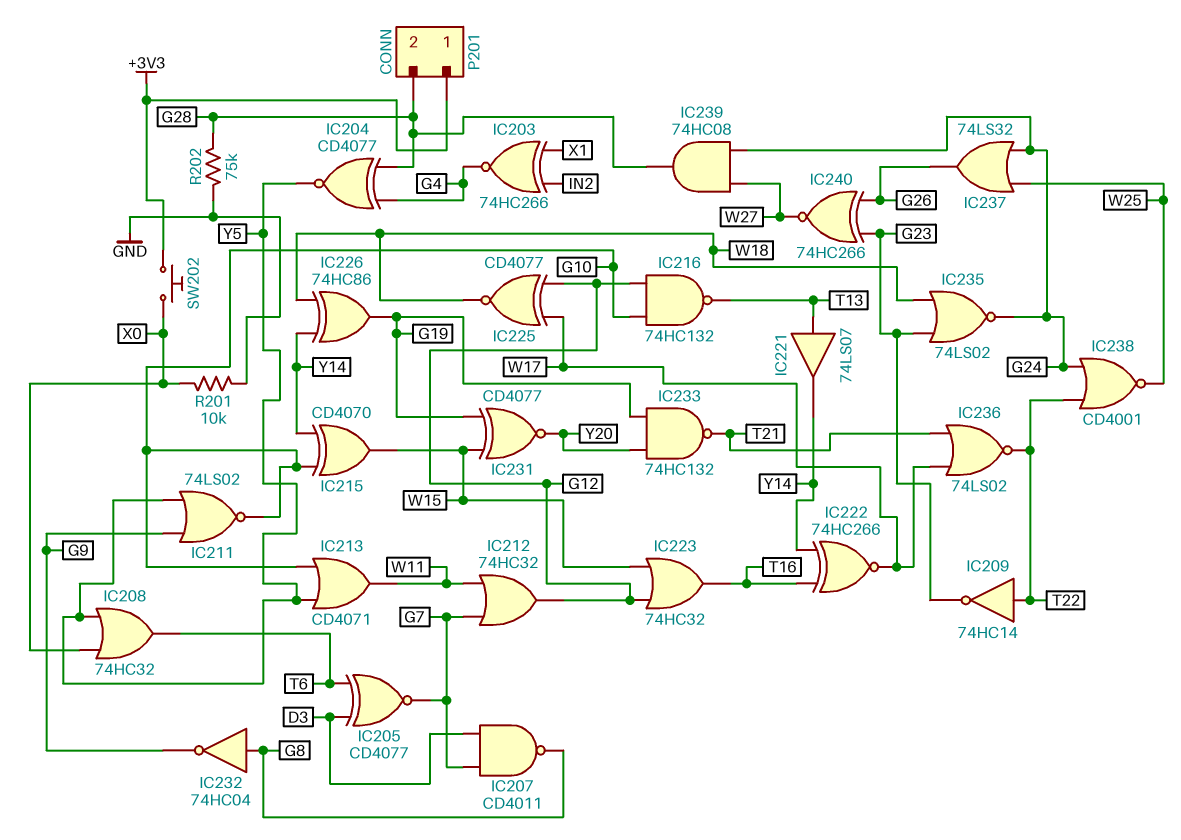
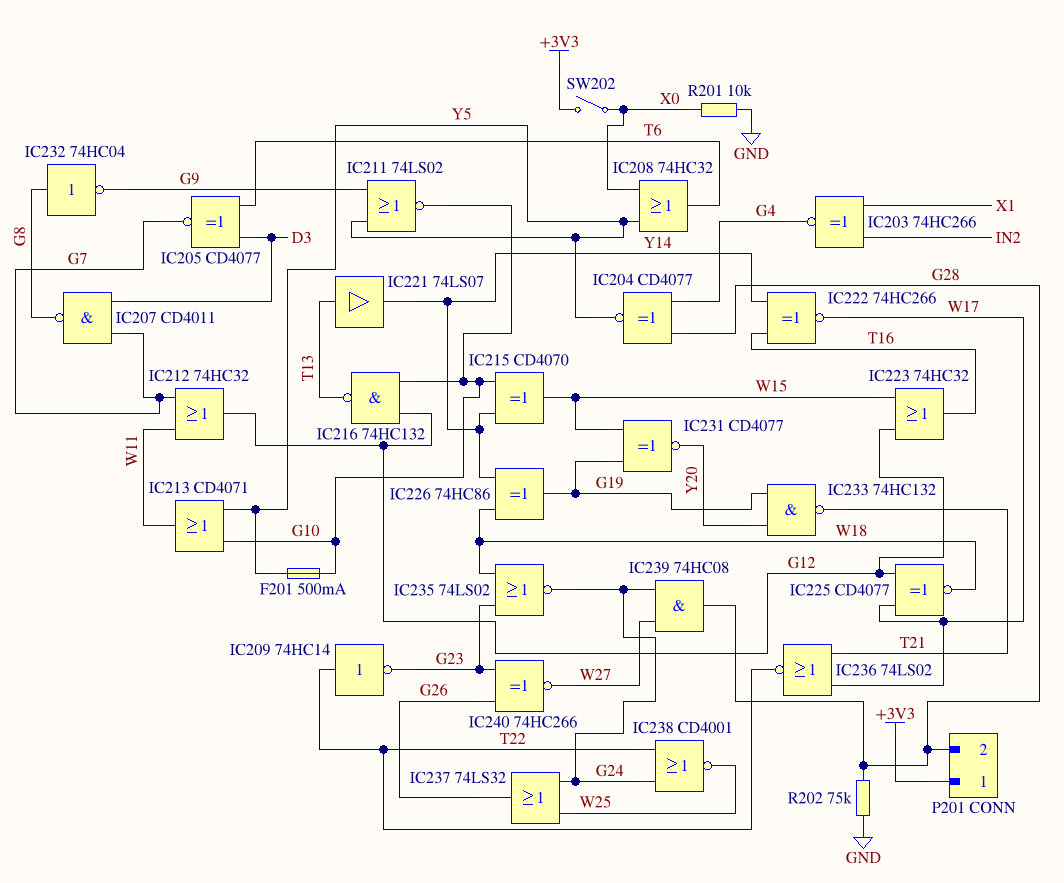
F201: none -> 500mA (G10, Y5)
SW202: button (+3V3, X0) -> switch (+3V3, X0)

